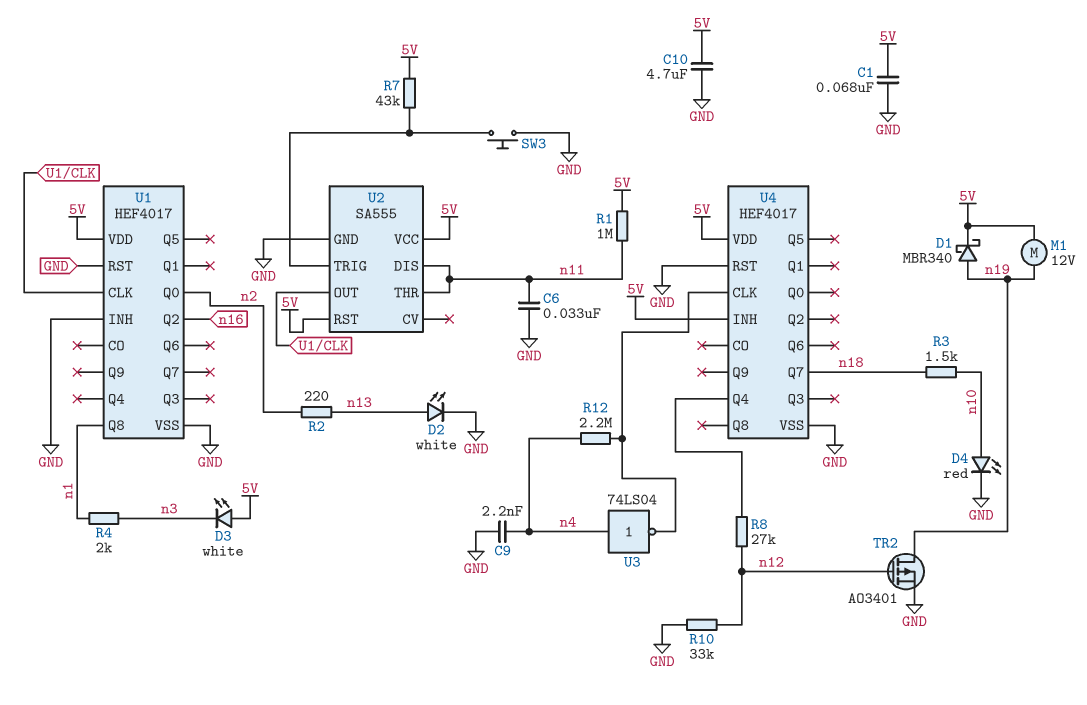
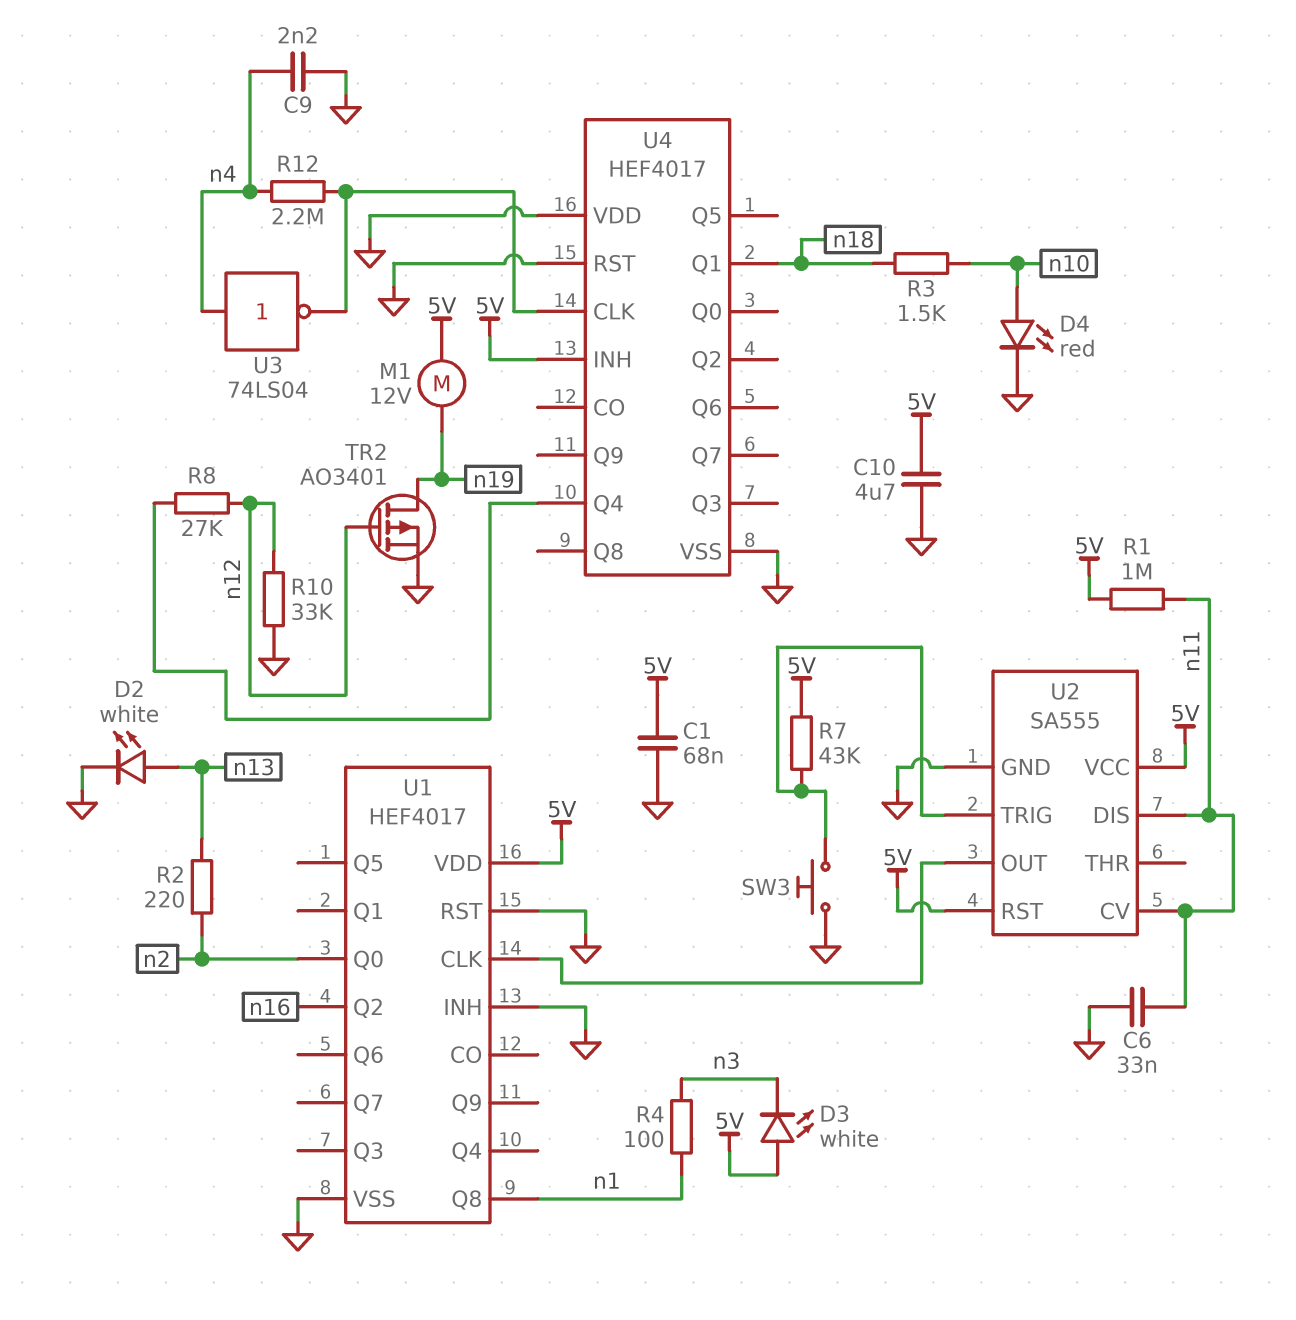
D1: schottky MBR340 (A n19, K 5V) -> none
R4: 2k (n1, n3) -> 100 (n1, n3)
U2 pin CV: none -> n11
U2 pin THR: n11 -> none
U4 pin Q1: none -> n18
U4 pin Q7: n18 -> none
U4 pin VDD: 5V -> GND

